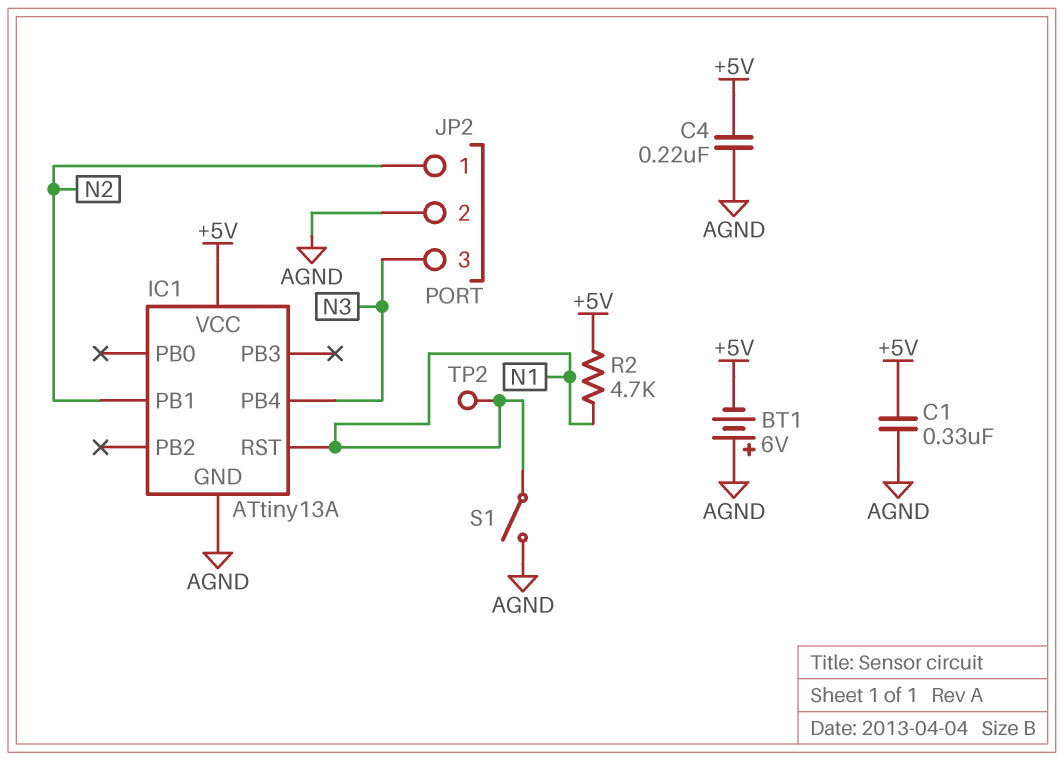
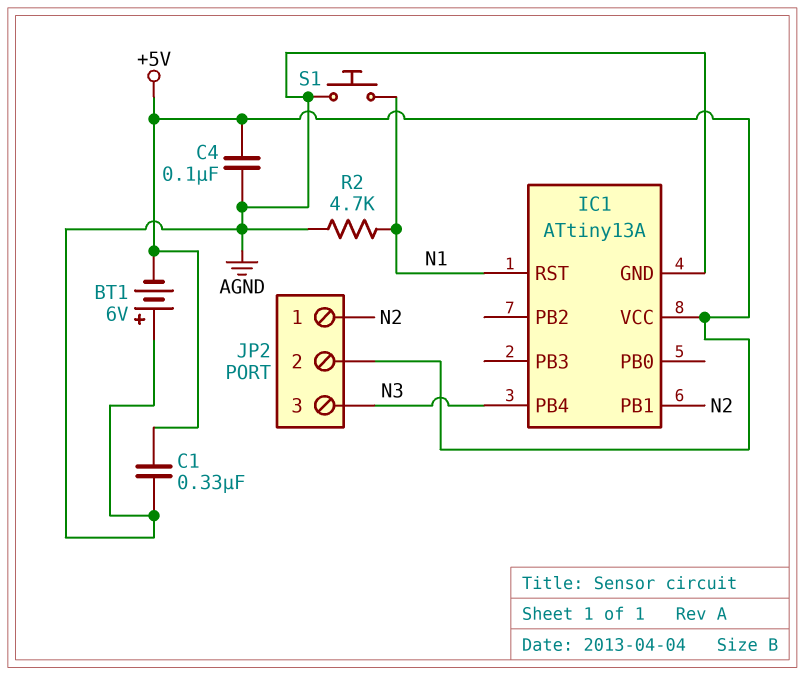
C4: 220nF (+5V, AGND) -> 100nF (+5V, AGND)
JP2 pin 2: AGND -> +5V
R2: 4.7k (+5V, N1) -> 4.7k (AGND, N1)
S1: switch (AGND, N1) -> button (AGND, N1)
TP2: test point (N1) -> none

